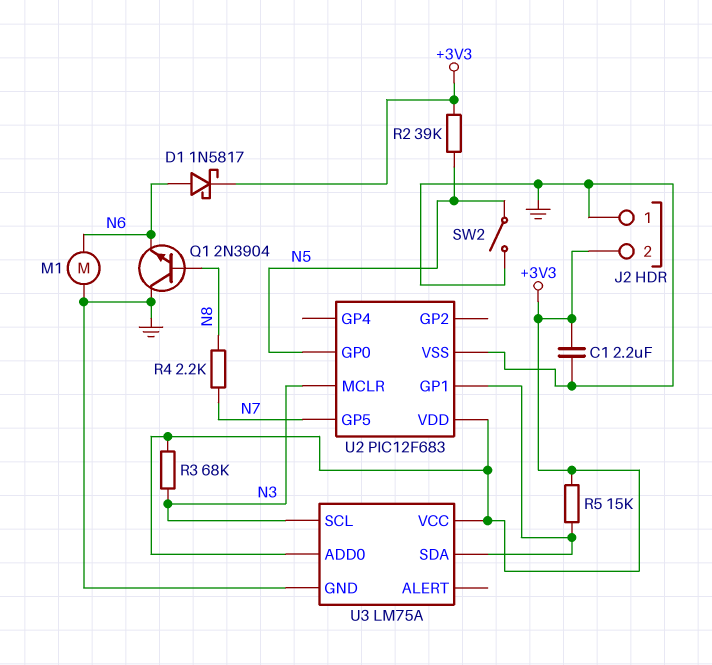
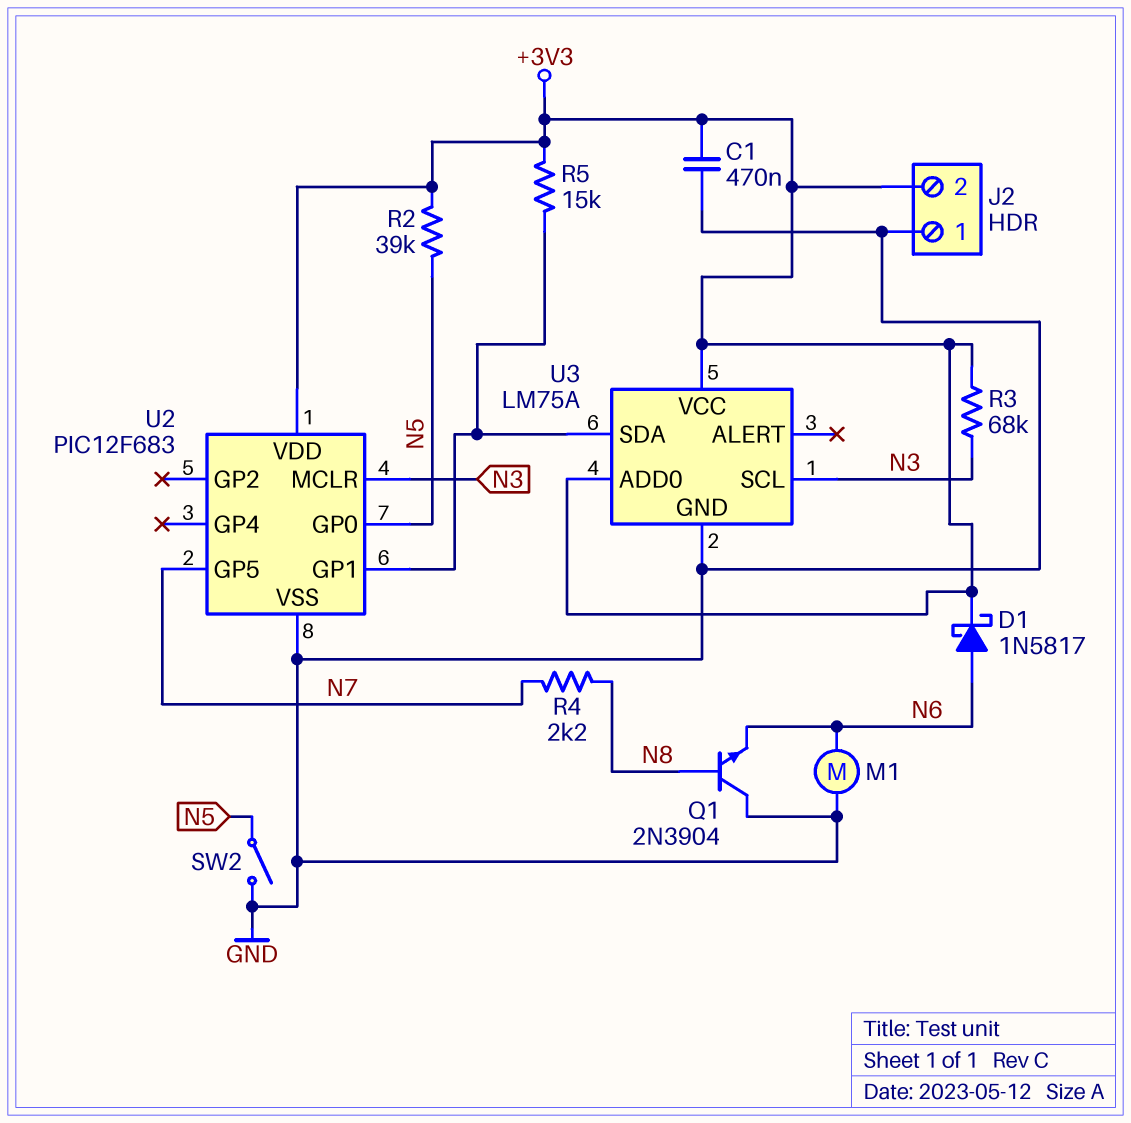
C1: 2.2uF (+3V3, GND) -> 470nF (+3V3, GND)

